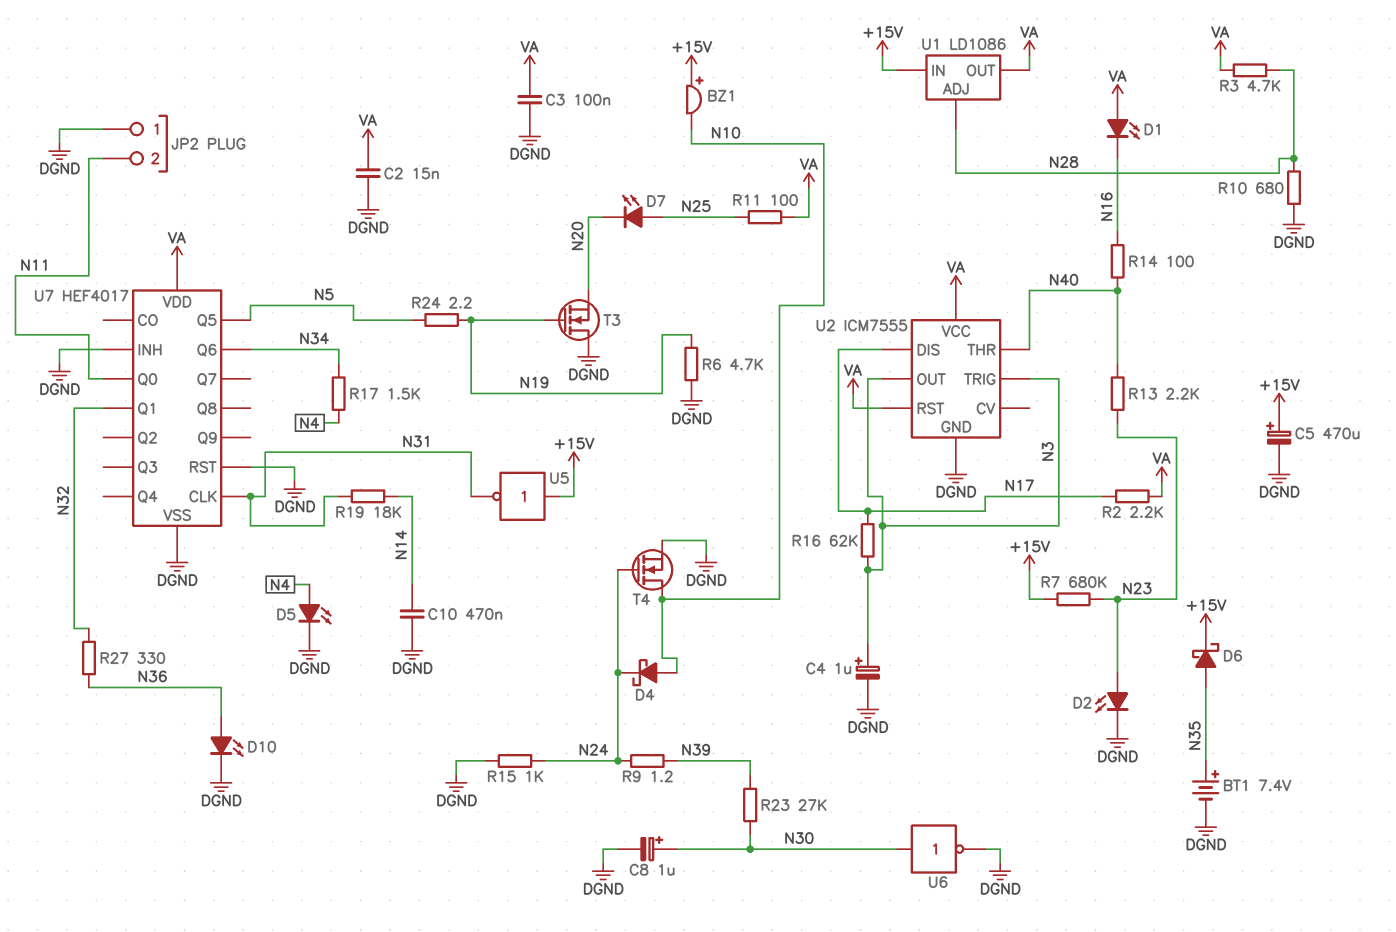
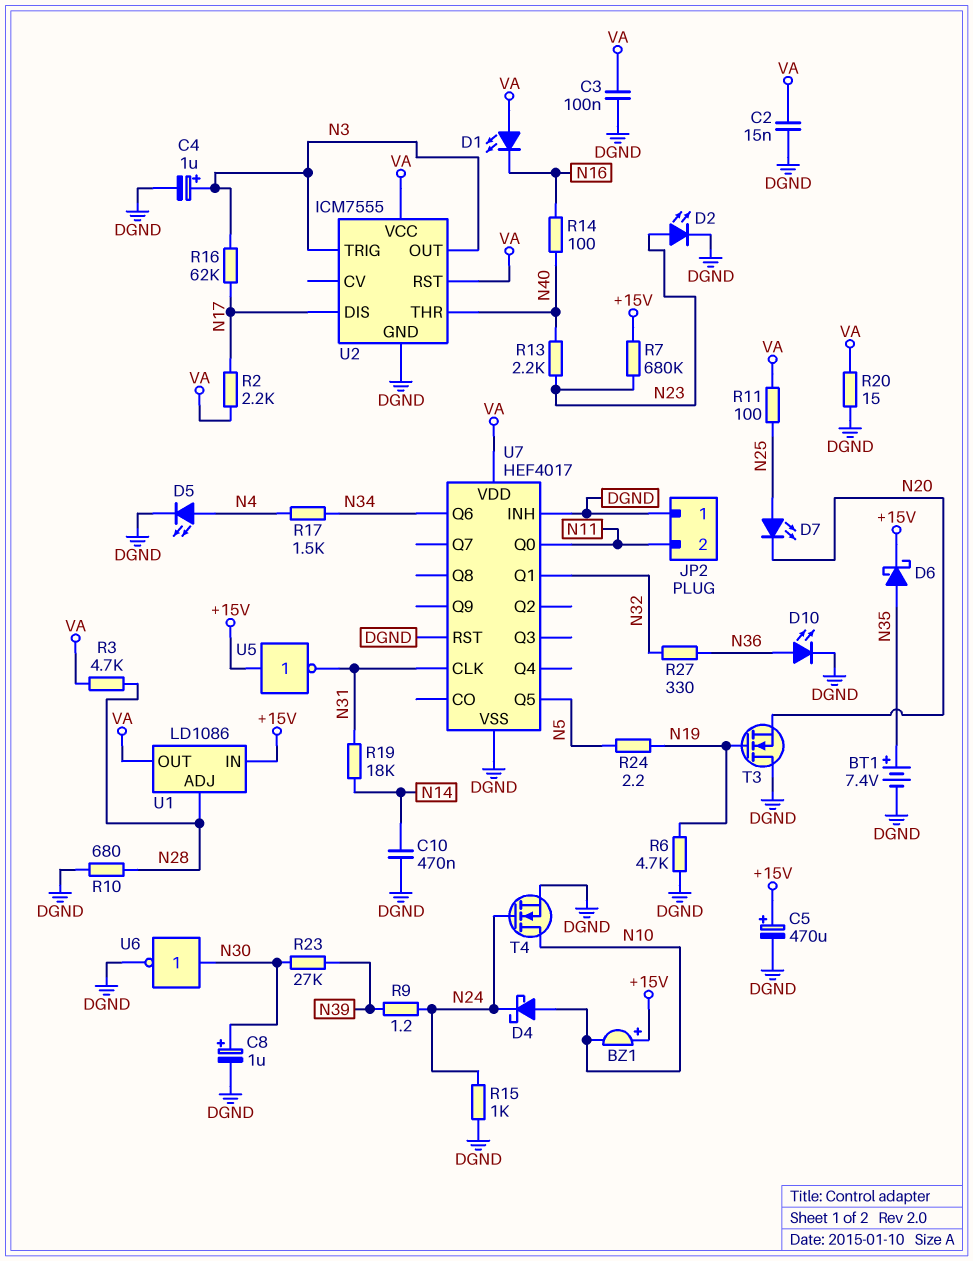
R20: none -> 15 (DGND, VA)

